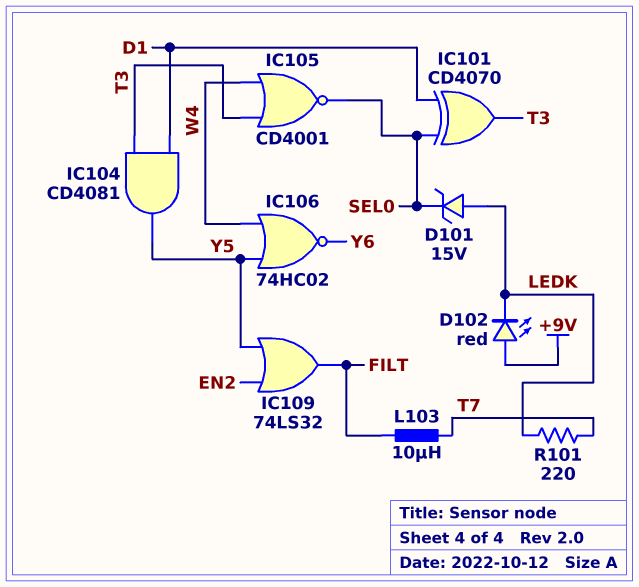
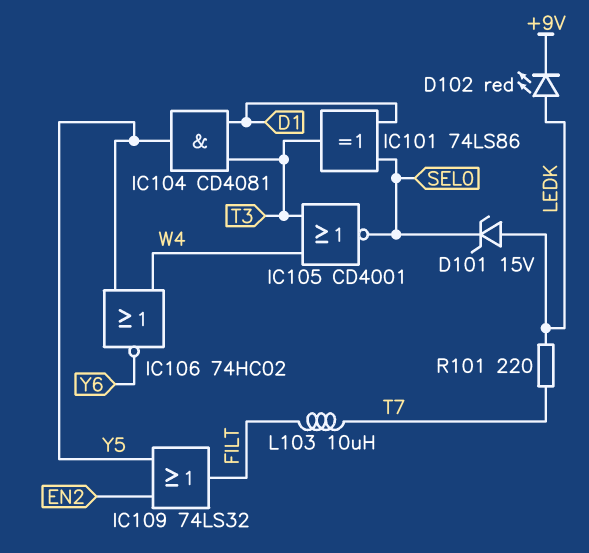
D102: LED red (A +9V, K LEDK) -> LED red (A LEDK, K +9V)
IC101: XOR CD4070 (in D1, in SEL0, out T3) -> XOR 74LS86 (in D1, in SEL0, out T3)

